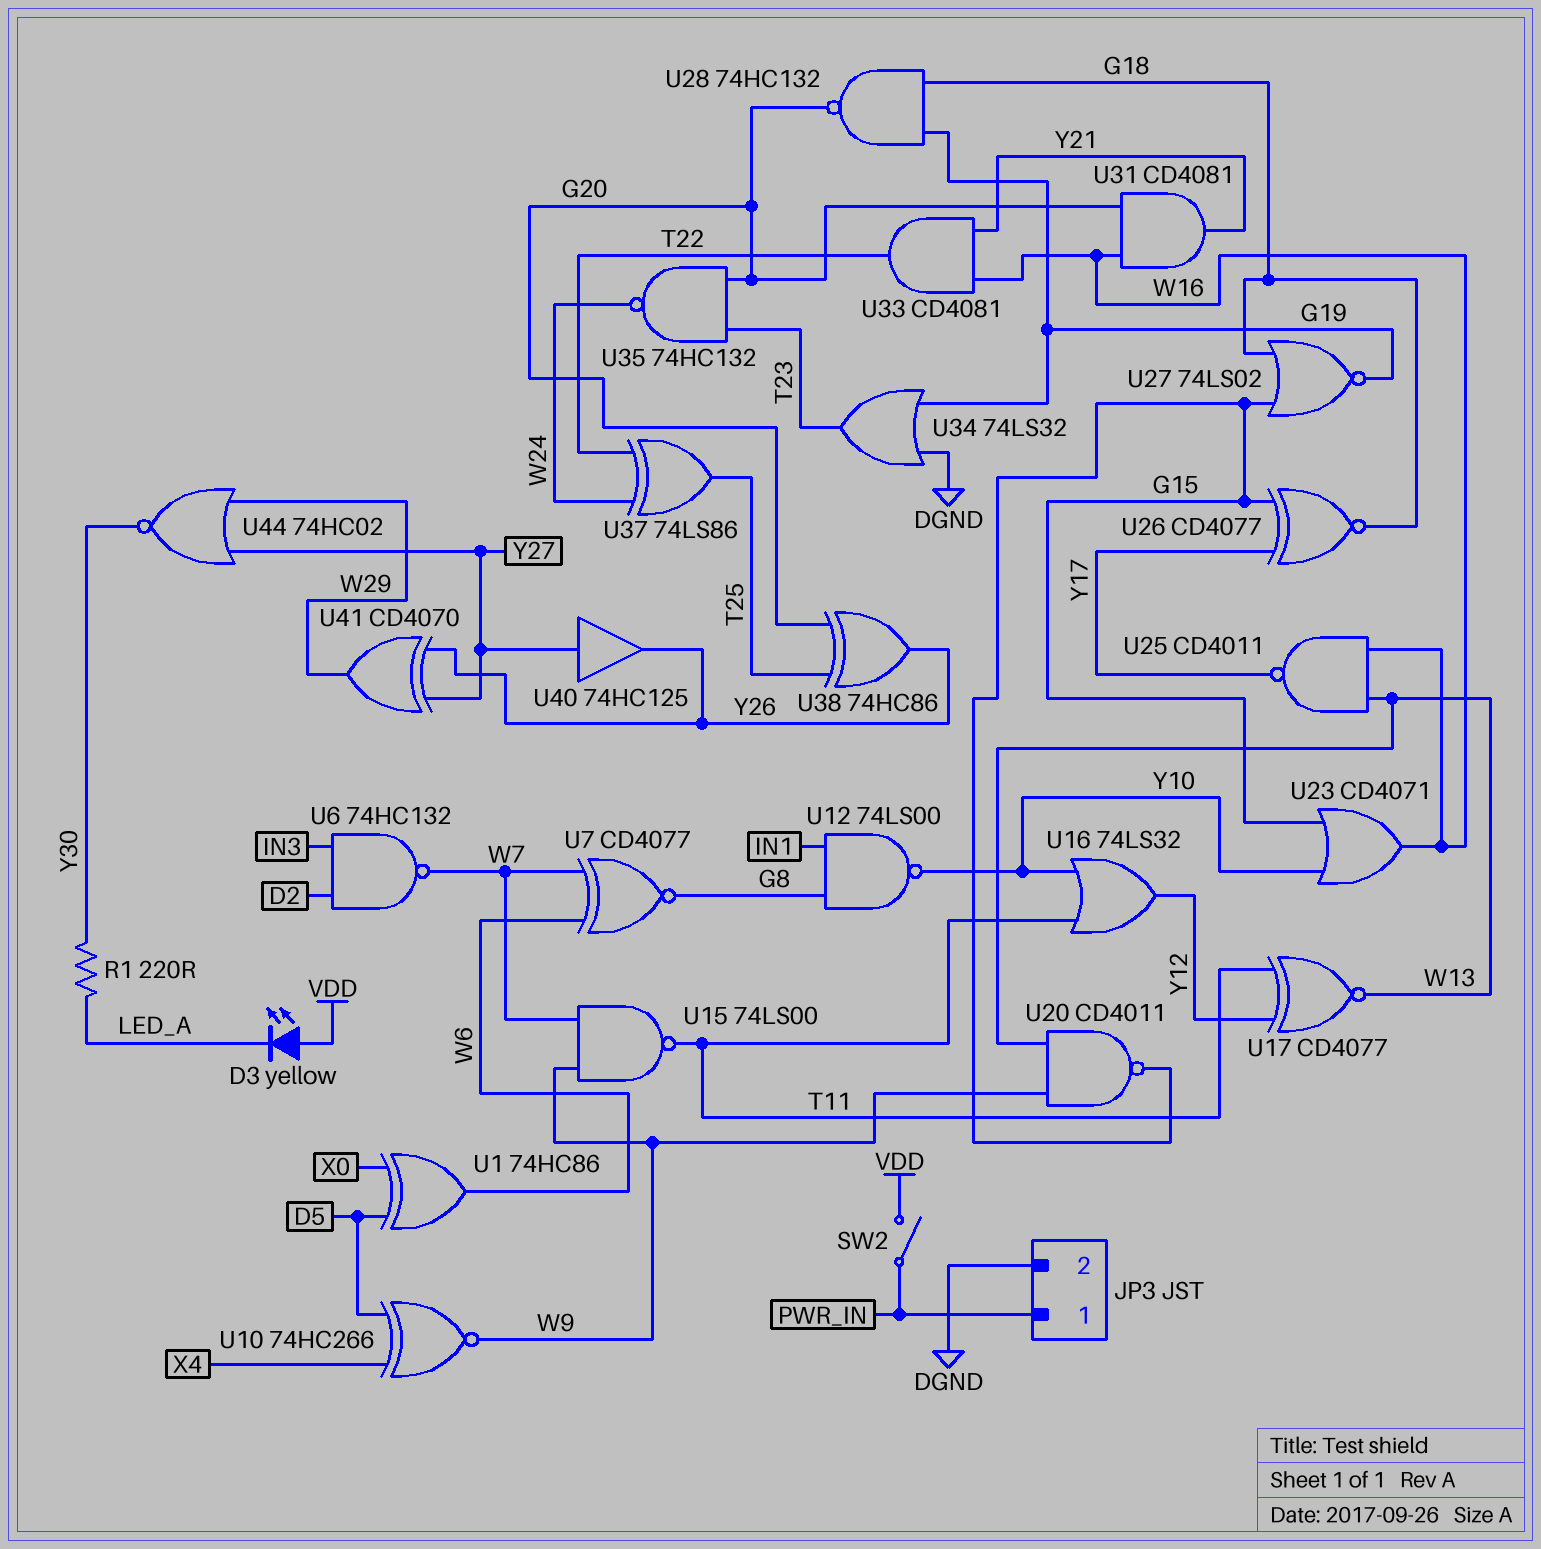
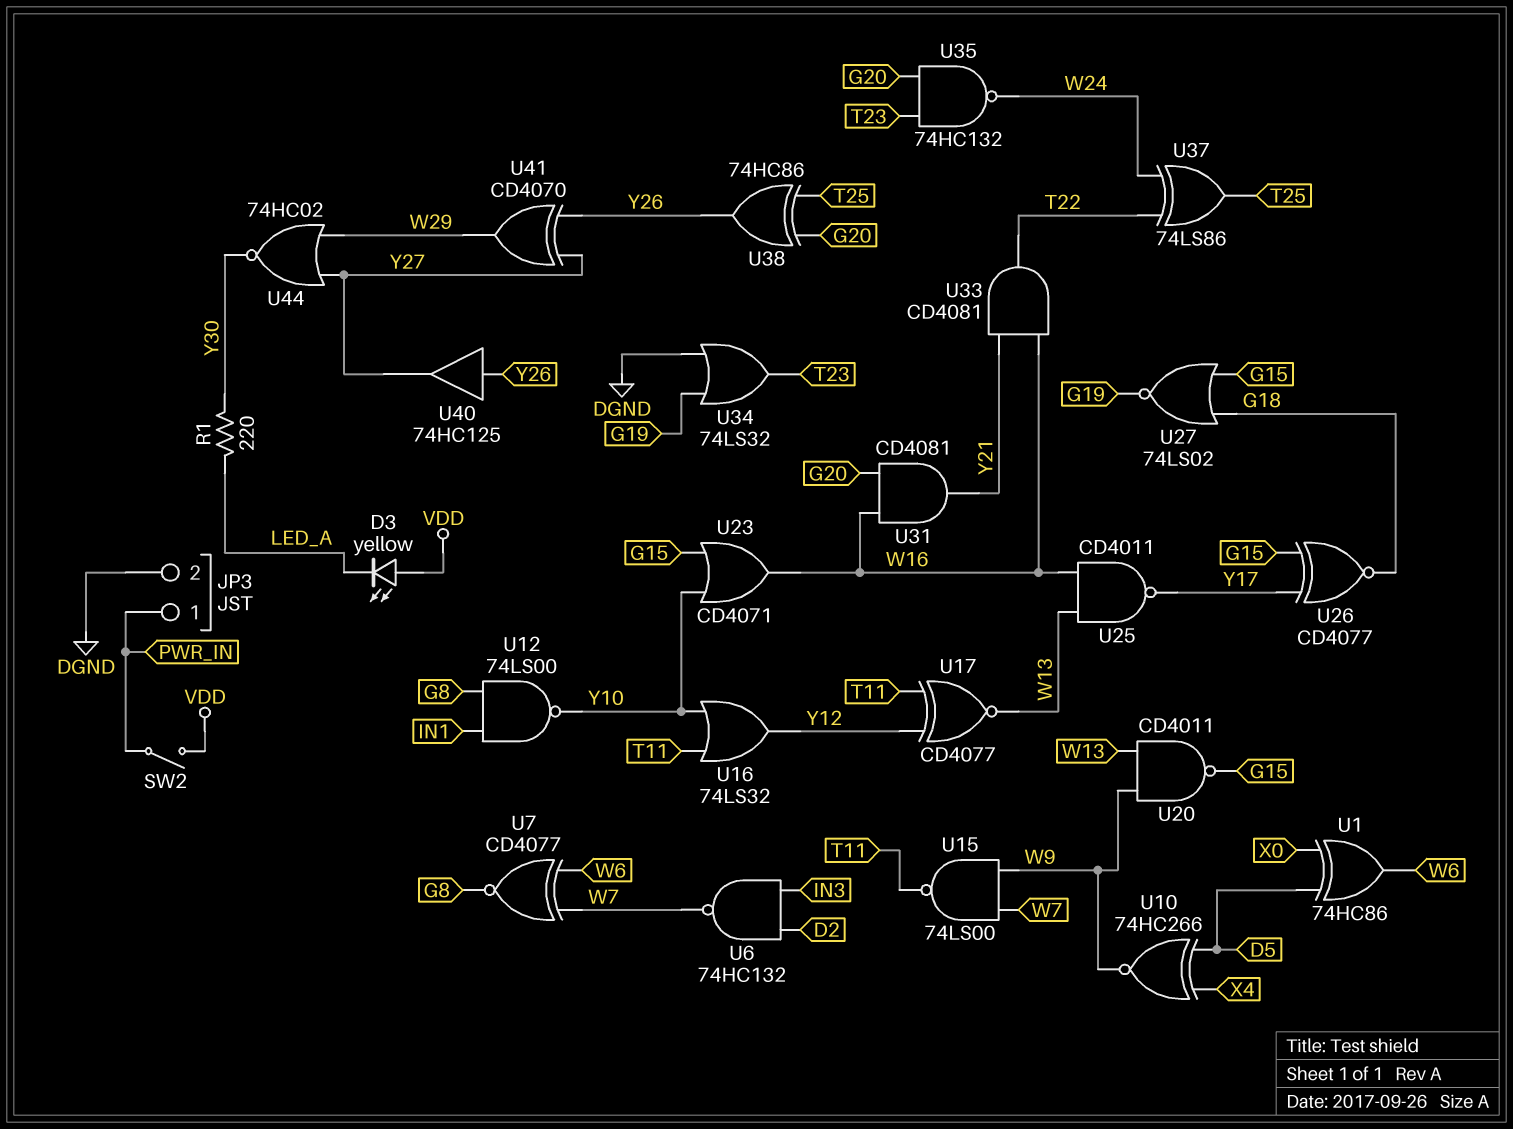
U28: NAND 74HC132 (in G18, in G19, out G20) -> none
U40: buffer 74HC125 (in Y27, out Y26) -> buffer 74HC125 (in Y26, out Y27)

